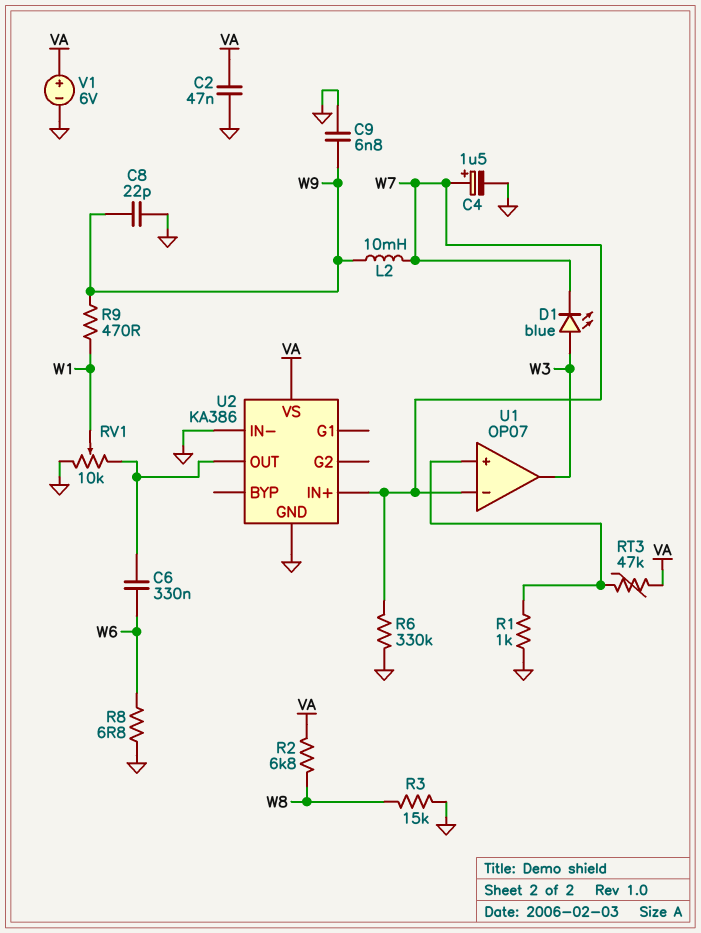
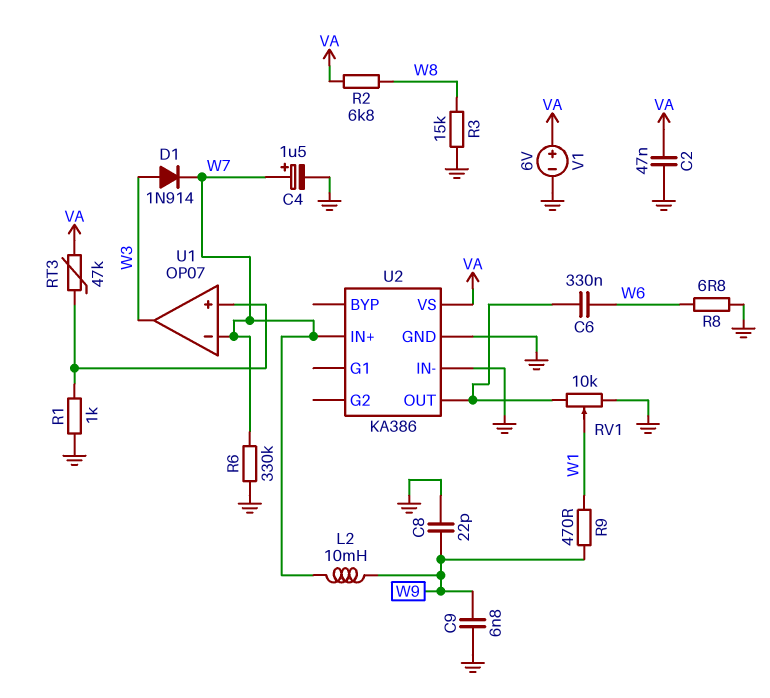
D1: LED blue (A W3, K W7) -> diode 1N914 (A W3, K W7)

